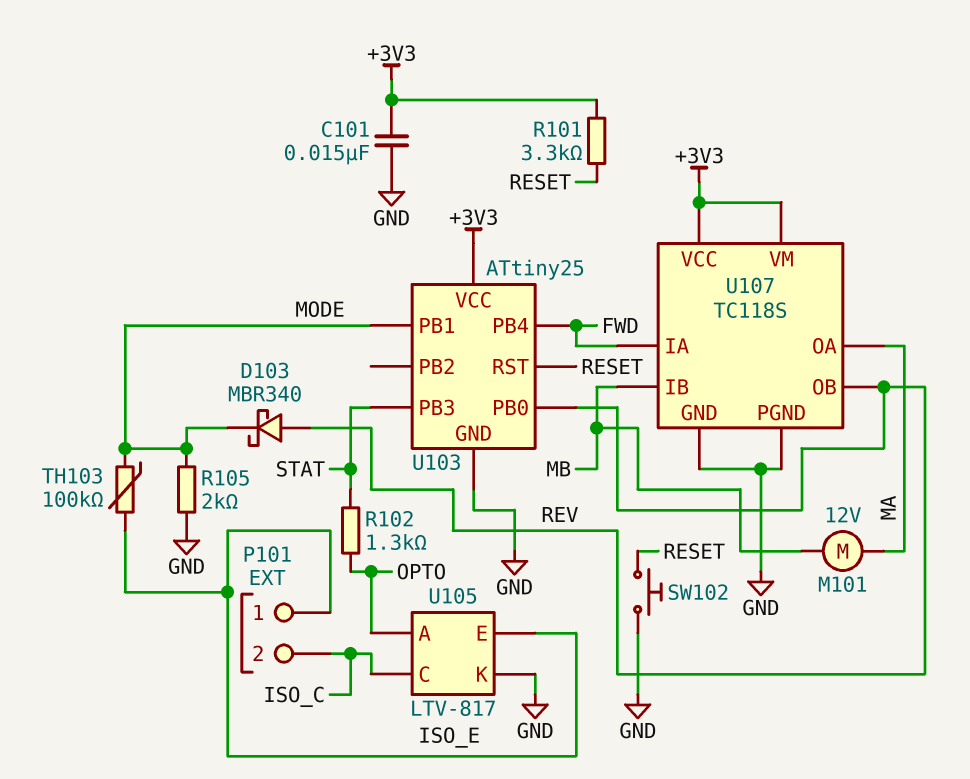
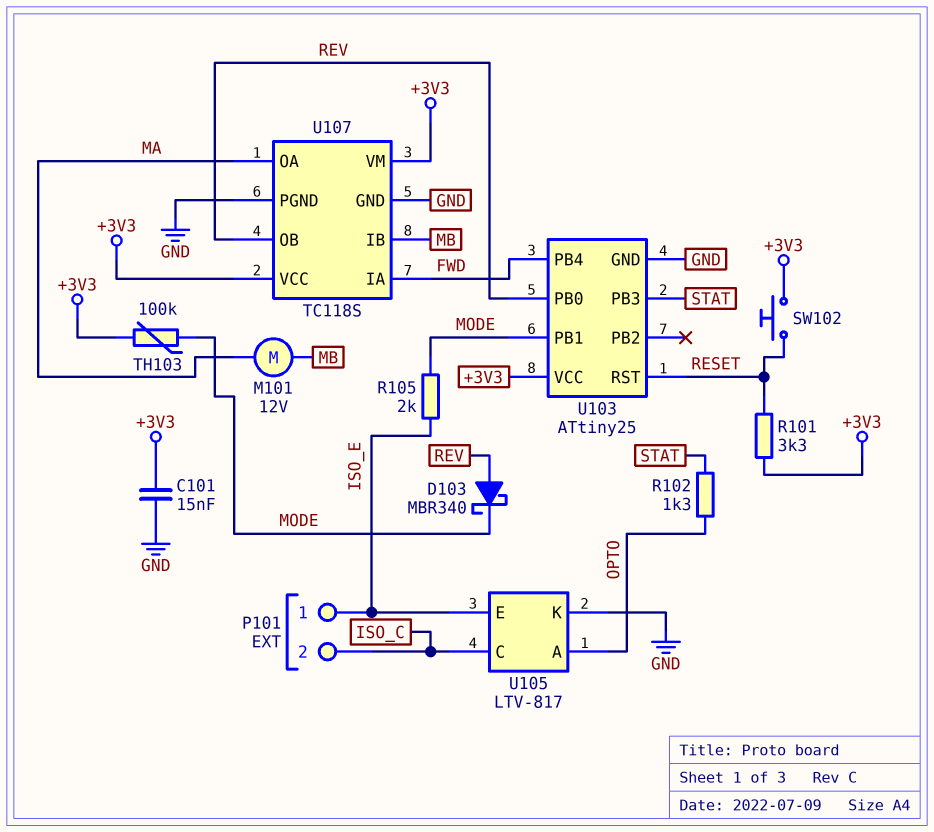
R105: 2k (GND, MODE) -> 2k (ISO_E, MODE)
SW102: button (GND, RESET) -> button (+3V3, RESET)
TH103: 100k (ISO_E, MODE) -> 100k (+3V3, MODE)

